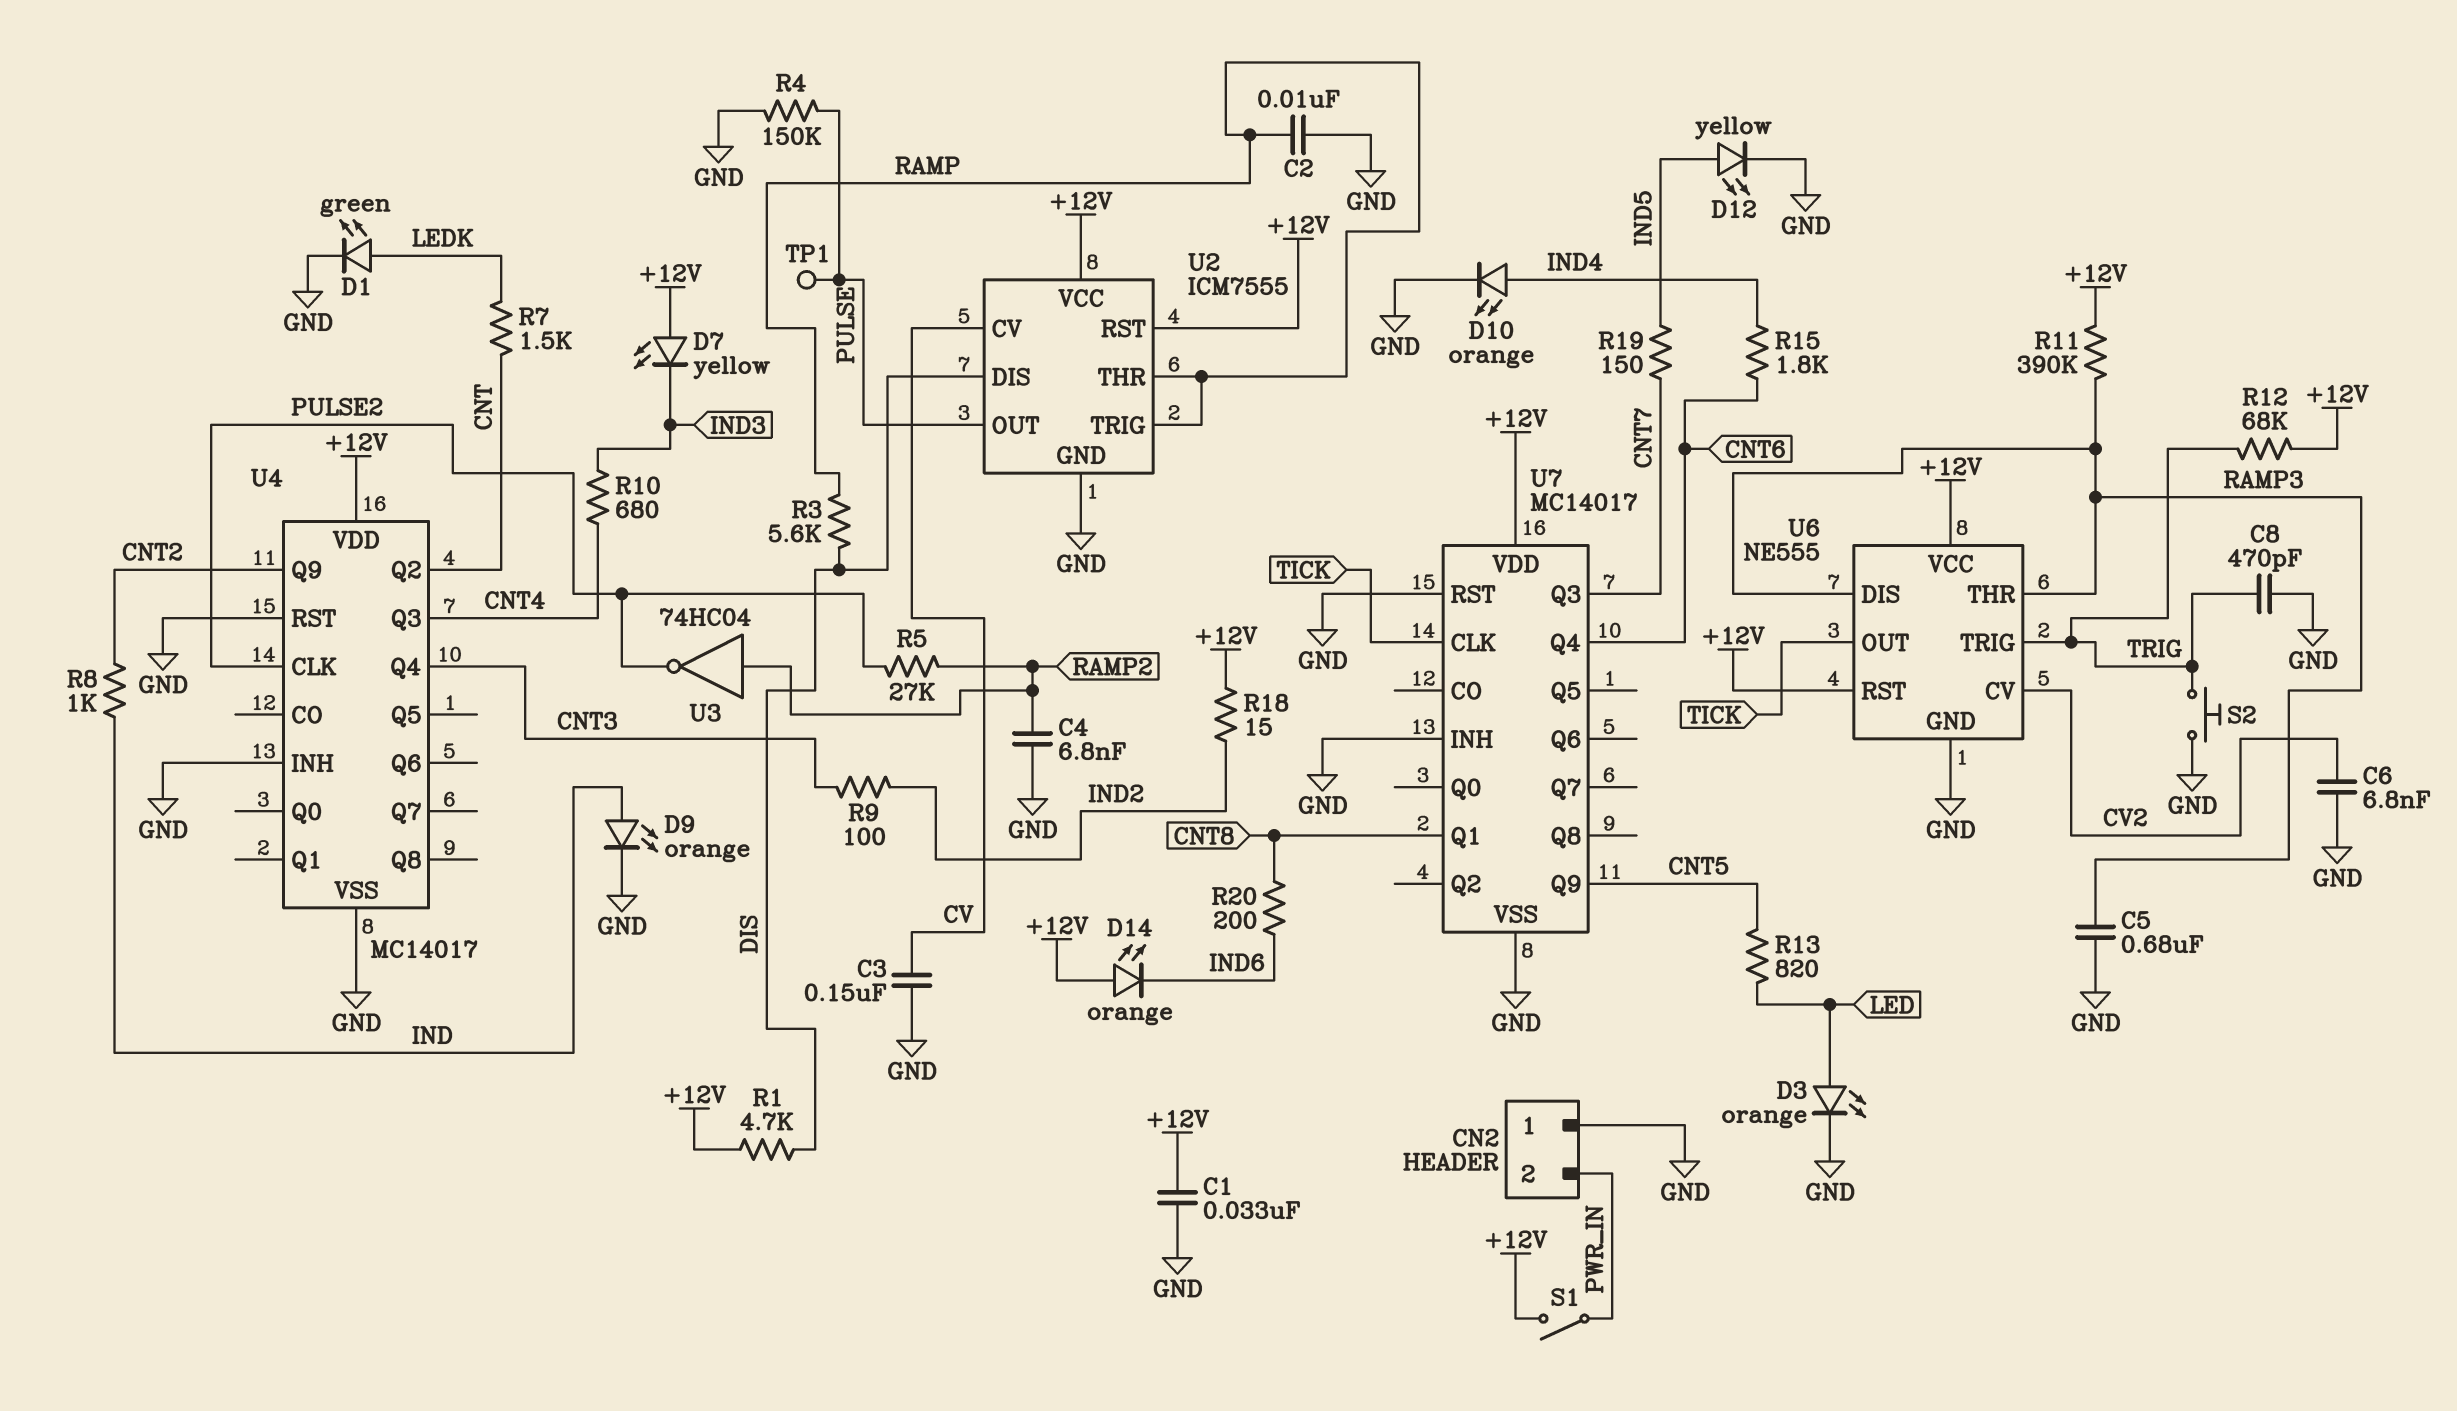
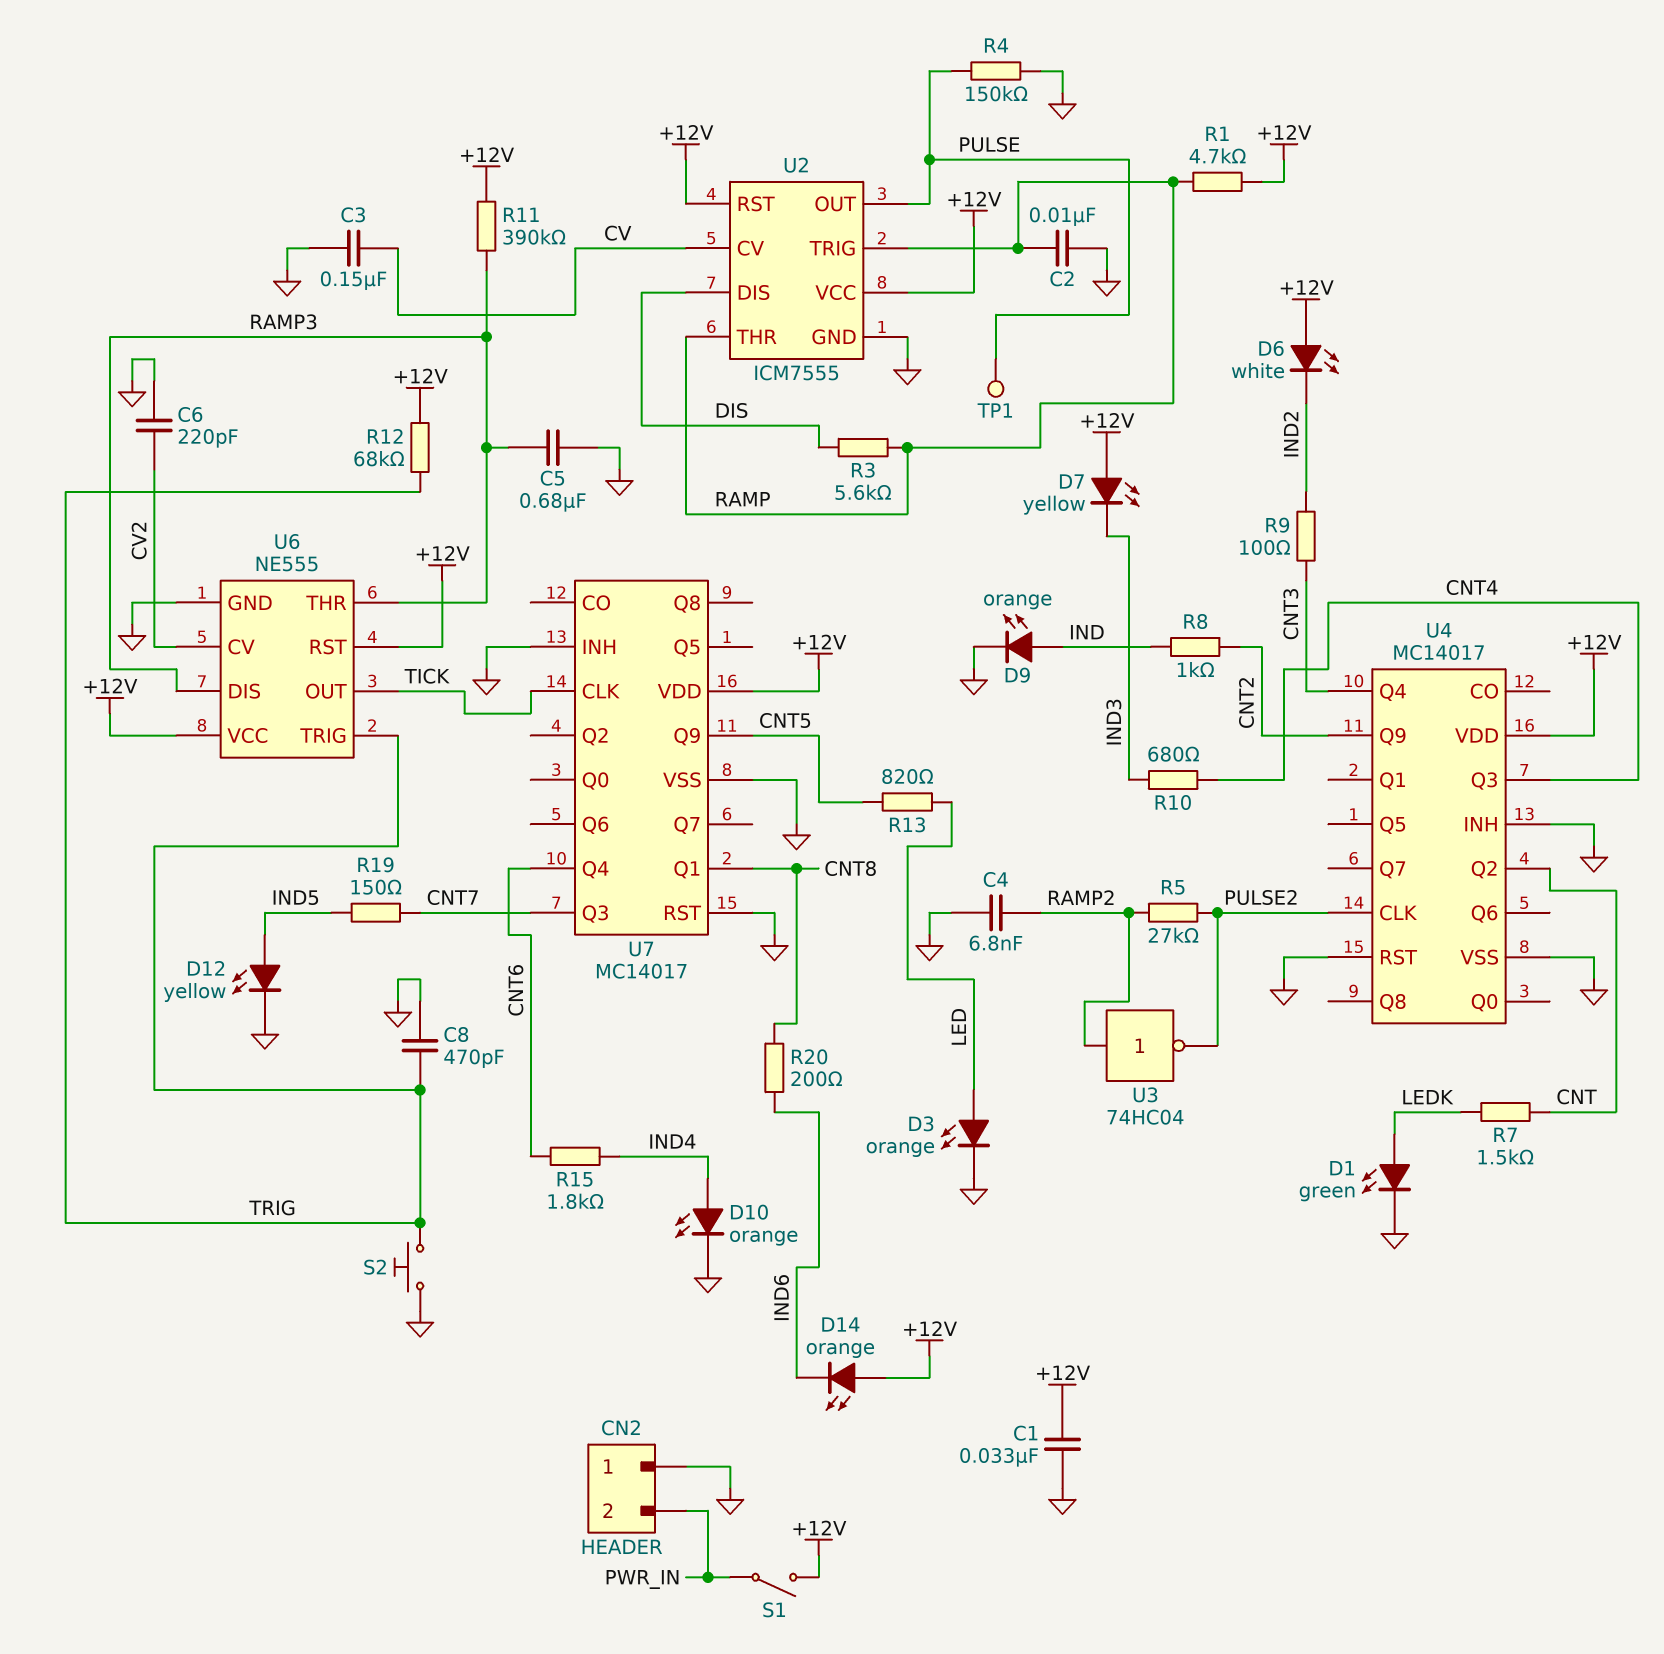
C6: 6.8nF (CV2, GND) -> 220pF (CV2, GND)
D6: none -> LED white (A +12V, K IND2)
R1: 4.7k (+12V, DIS) -> 4.7k (+12V, RAMP)
R18: 15 (+12V, IND2) -> none

